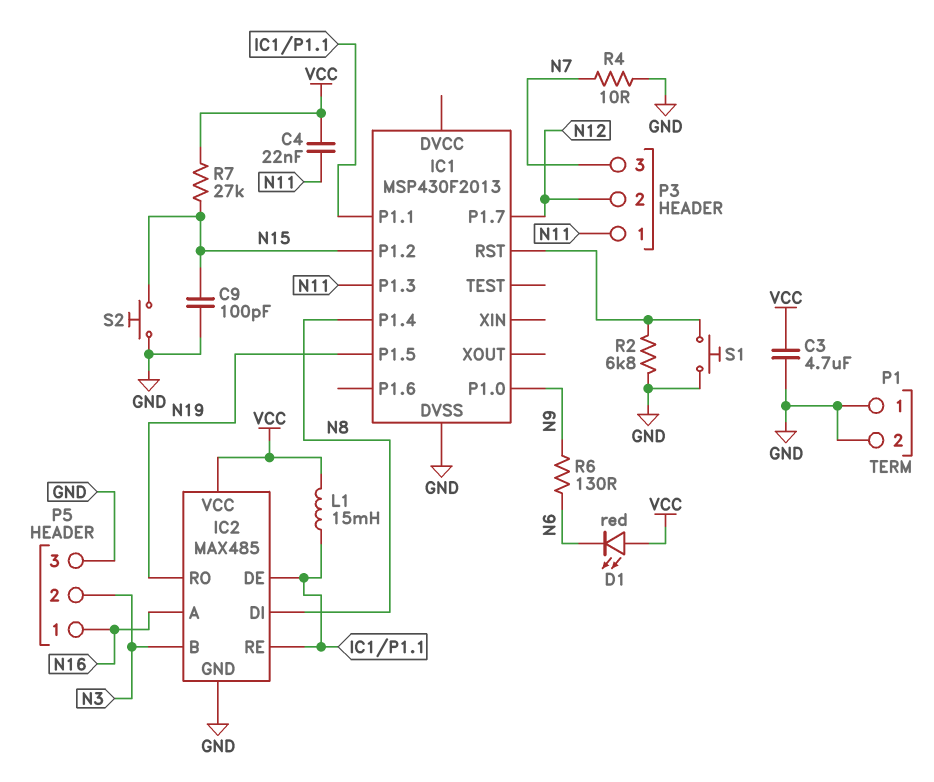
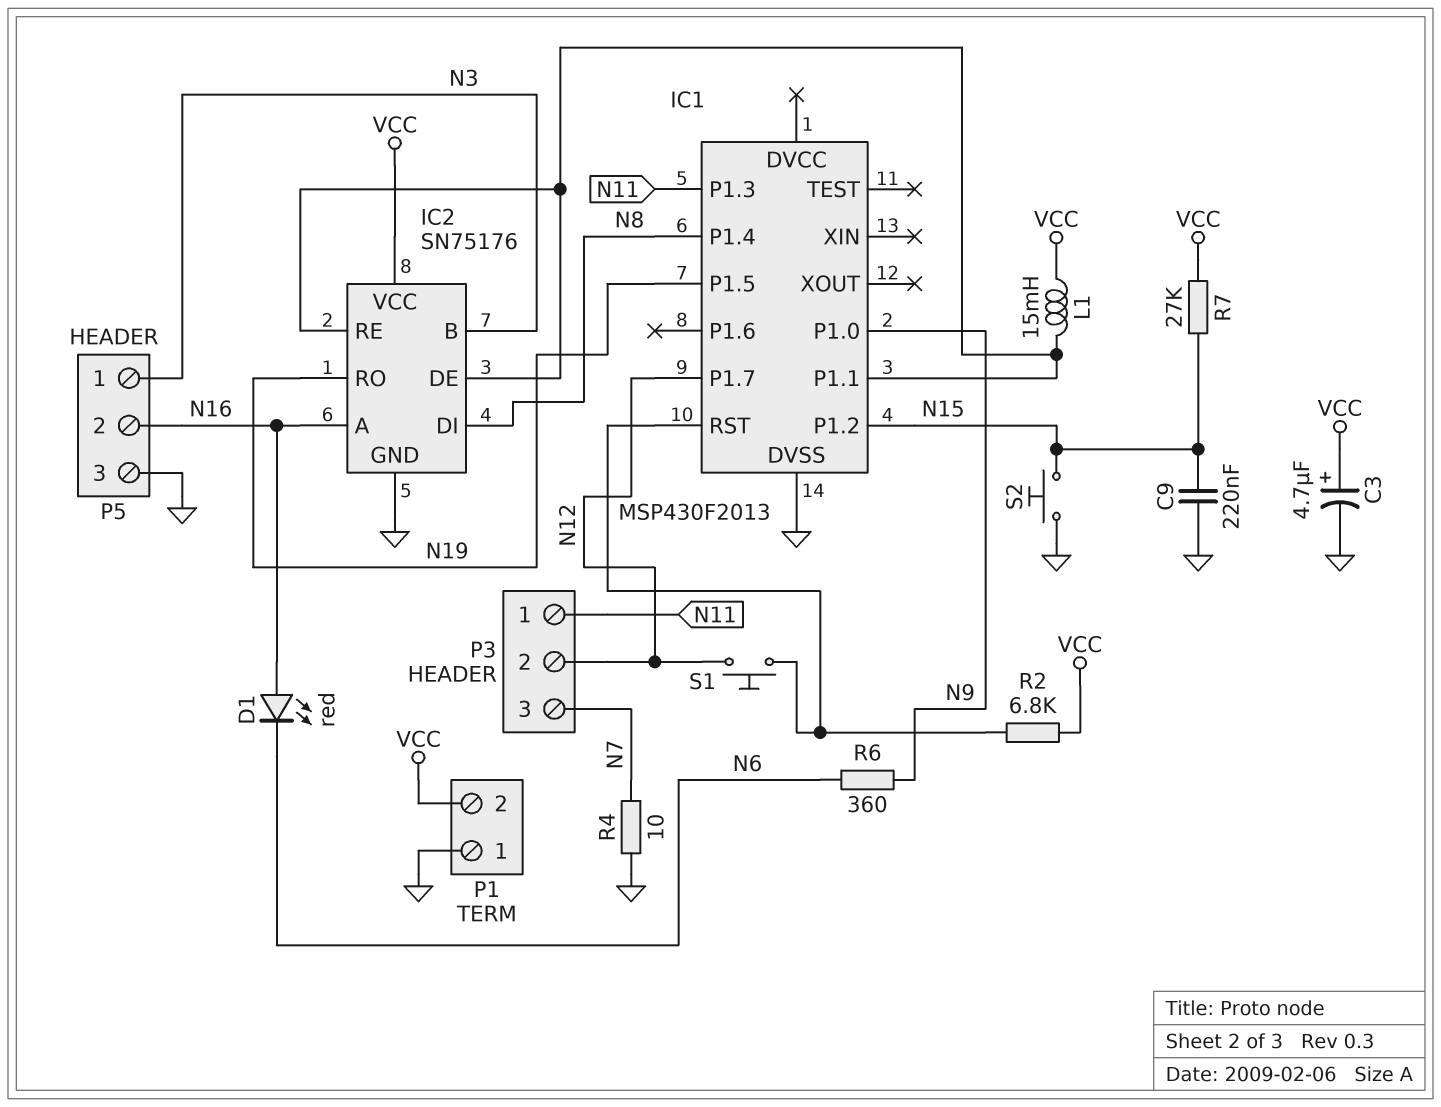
C3: 4.7uF (GND, VCC) -> 4.7uF (plus VCC, minus GND)
C4: 22nF (N11, VCC) -> none
C9: 100pF (GND, N15) -> 220nF (GND, N15)
D1: LED red (A VCC, K N6) -> LED red (A N16, K N6)
IC2: MAX485 -> SN75176
P1 pin 2: GND -> VCC
P5 pin 1: N16 -> N3
P5 pin 2: N3 -> N16
R2: 6.8k (GND, IC1/RST) -> 6.8k (IC1/RST, VCC)
R6: 130 (N6, N9) -> 360 (N6, N9)
S1: button (GND, IC1/RST) -> button (IC1/RST, N12)

